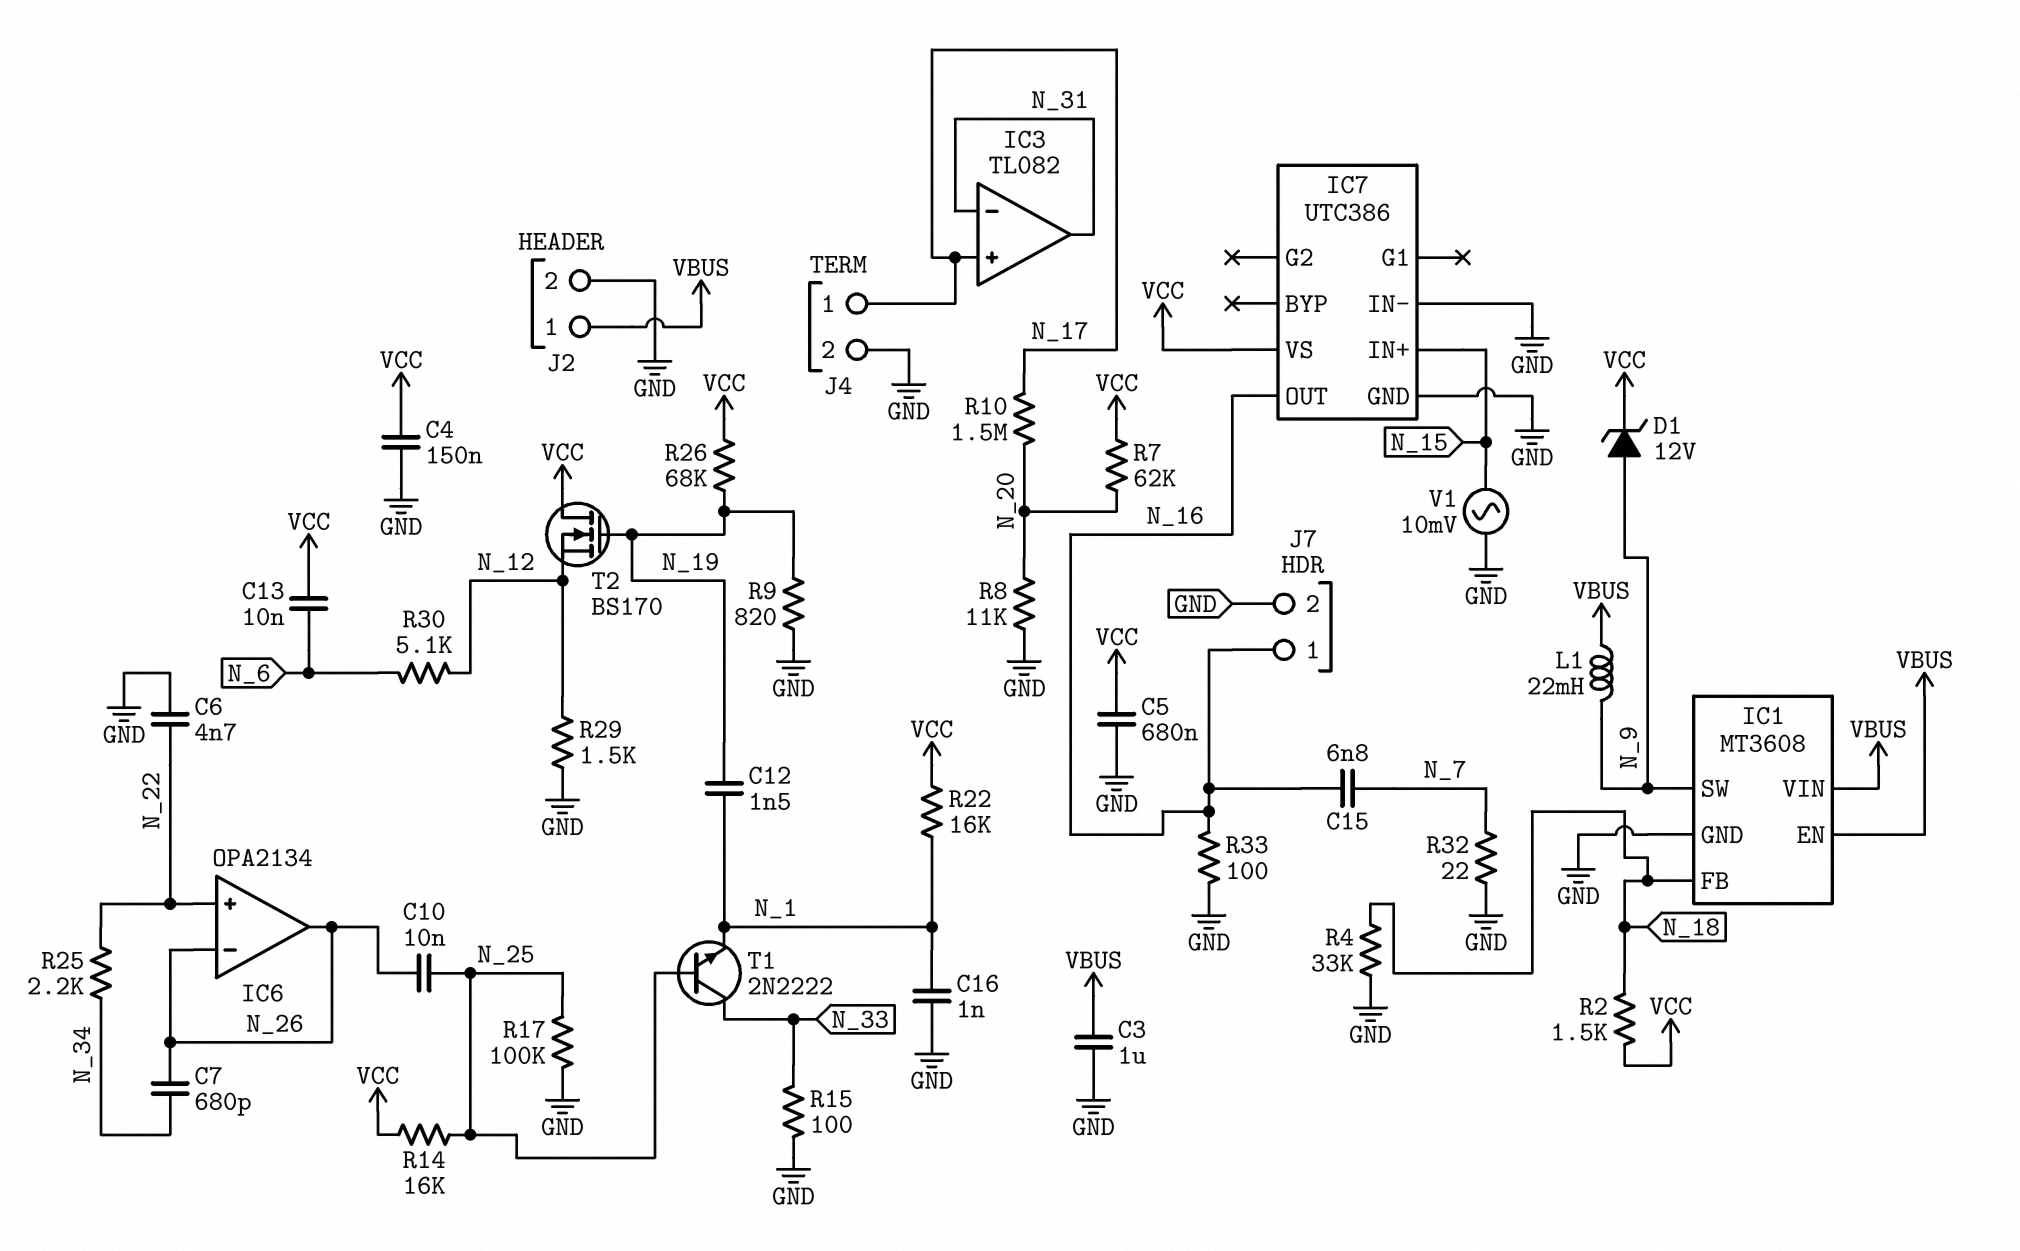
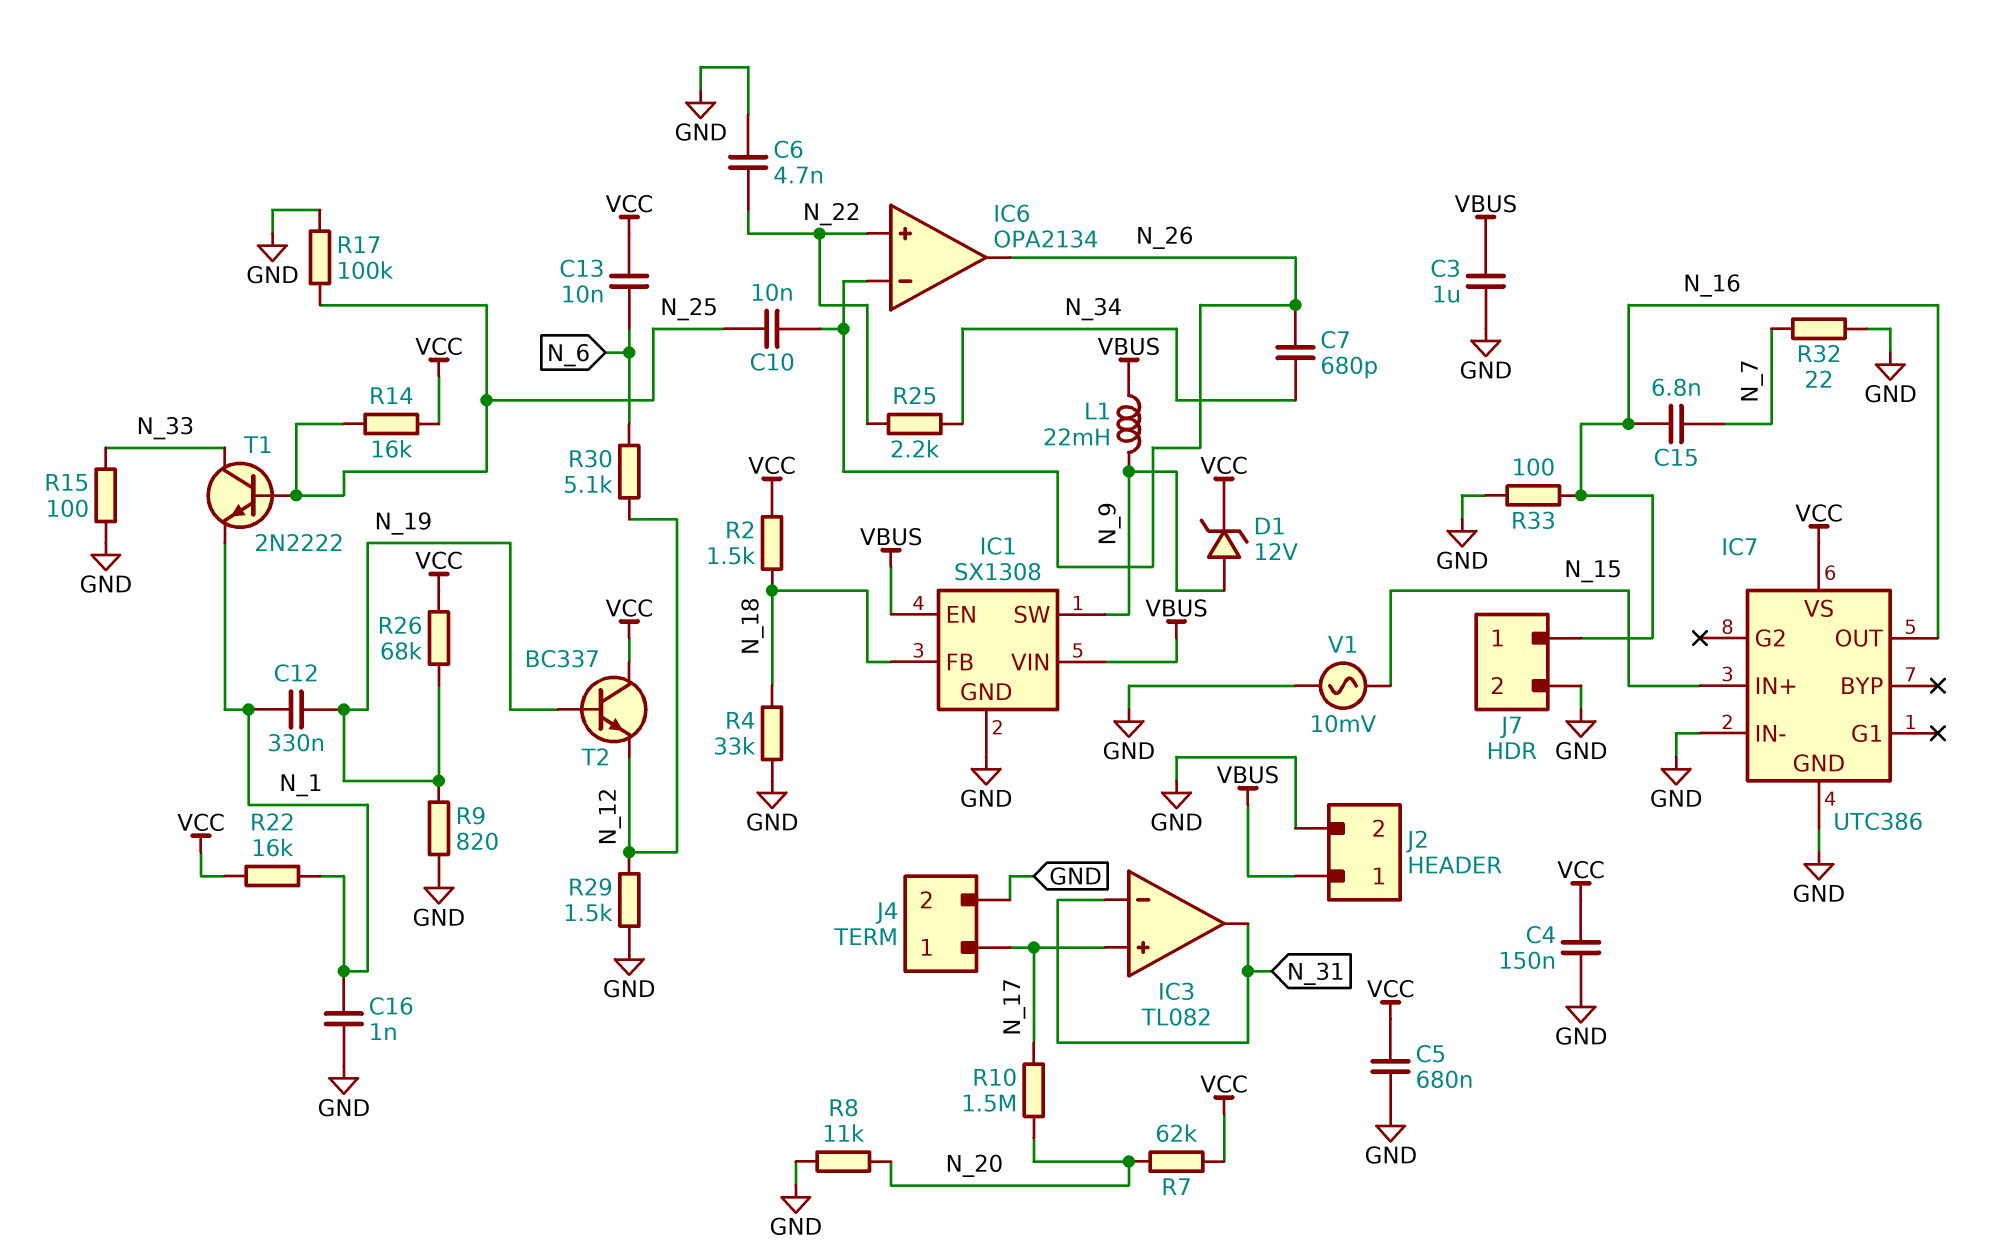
C12: 1.5nF (N_1, N_19) -> 330nF (N_1, N_19)
IC1: MT3608 -> SX1308
T2: NMOS BS170 (G N_19, D VCC, S N_12) -> NPN BC337 (B N_19, C VCC, E N_12)

